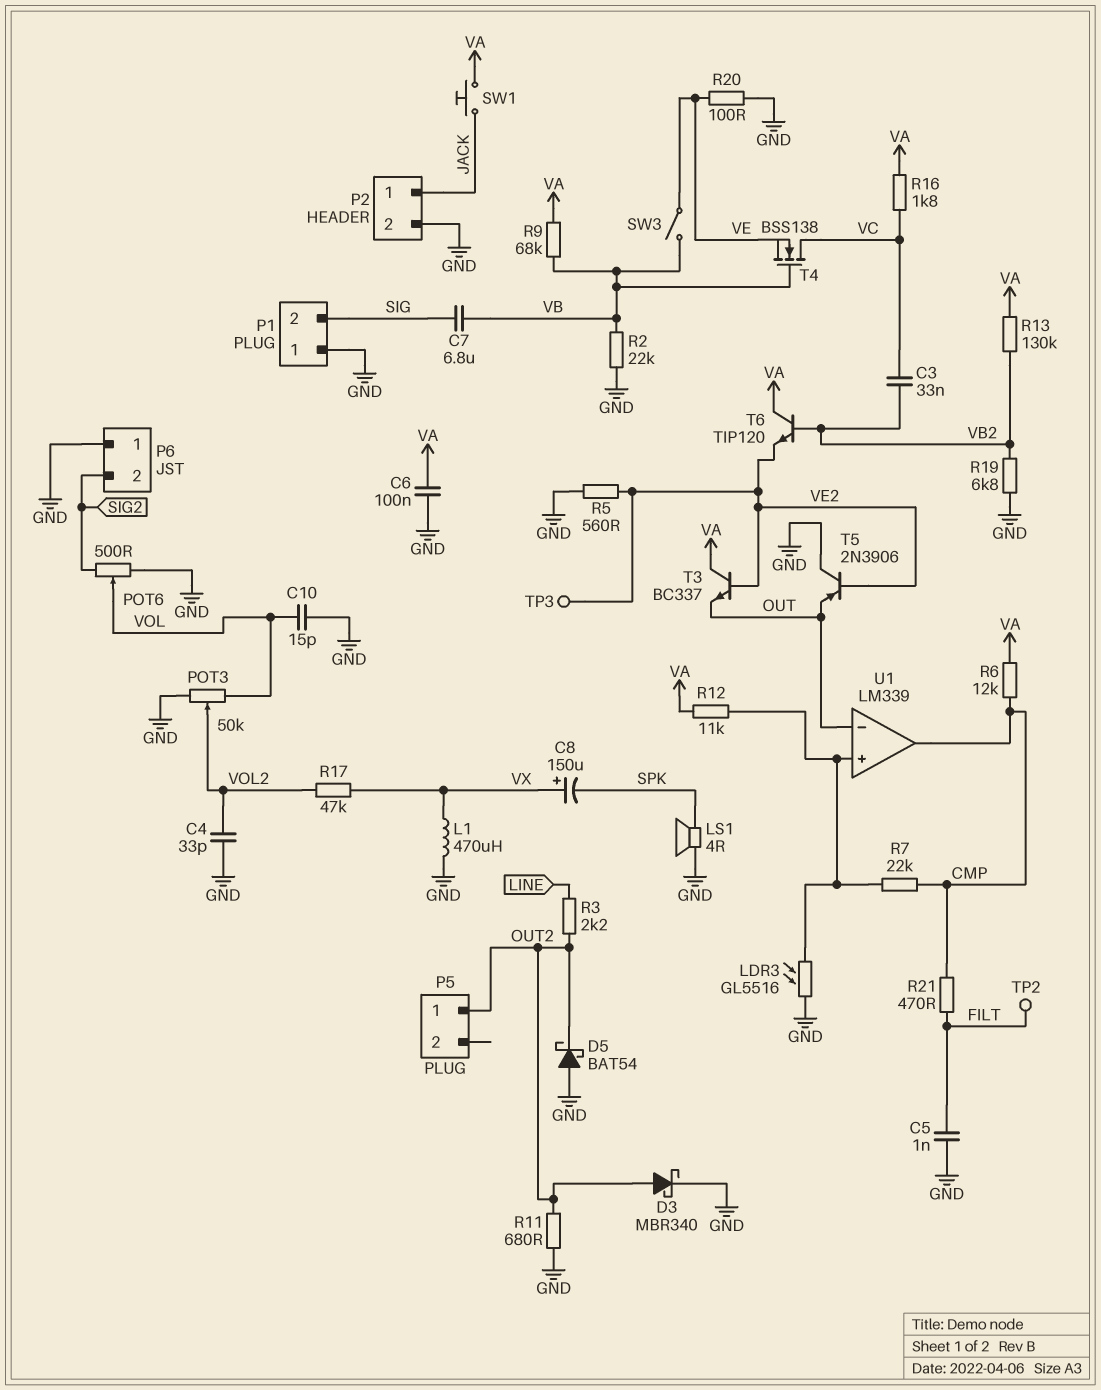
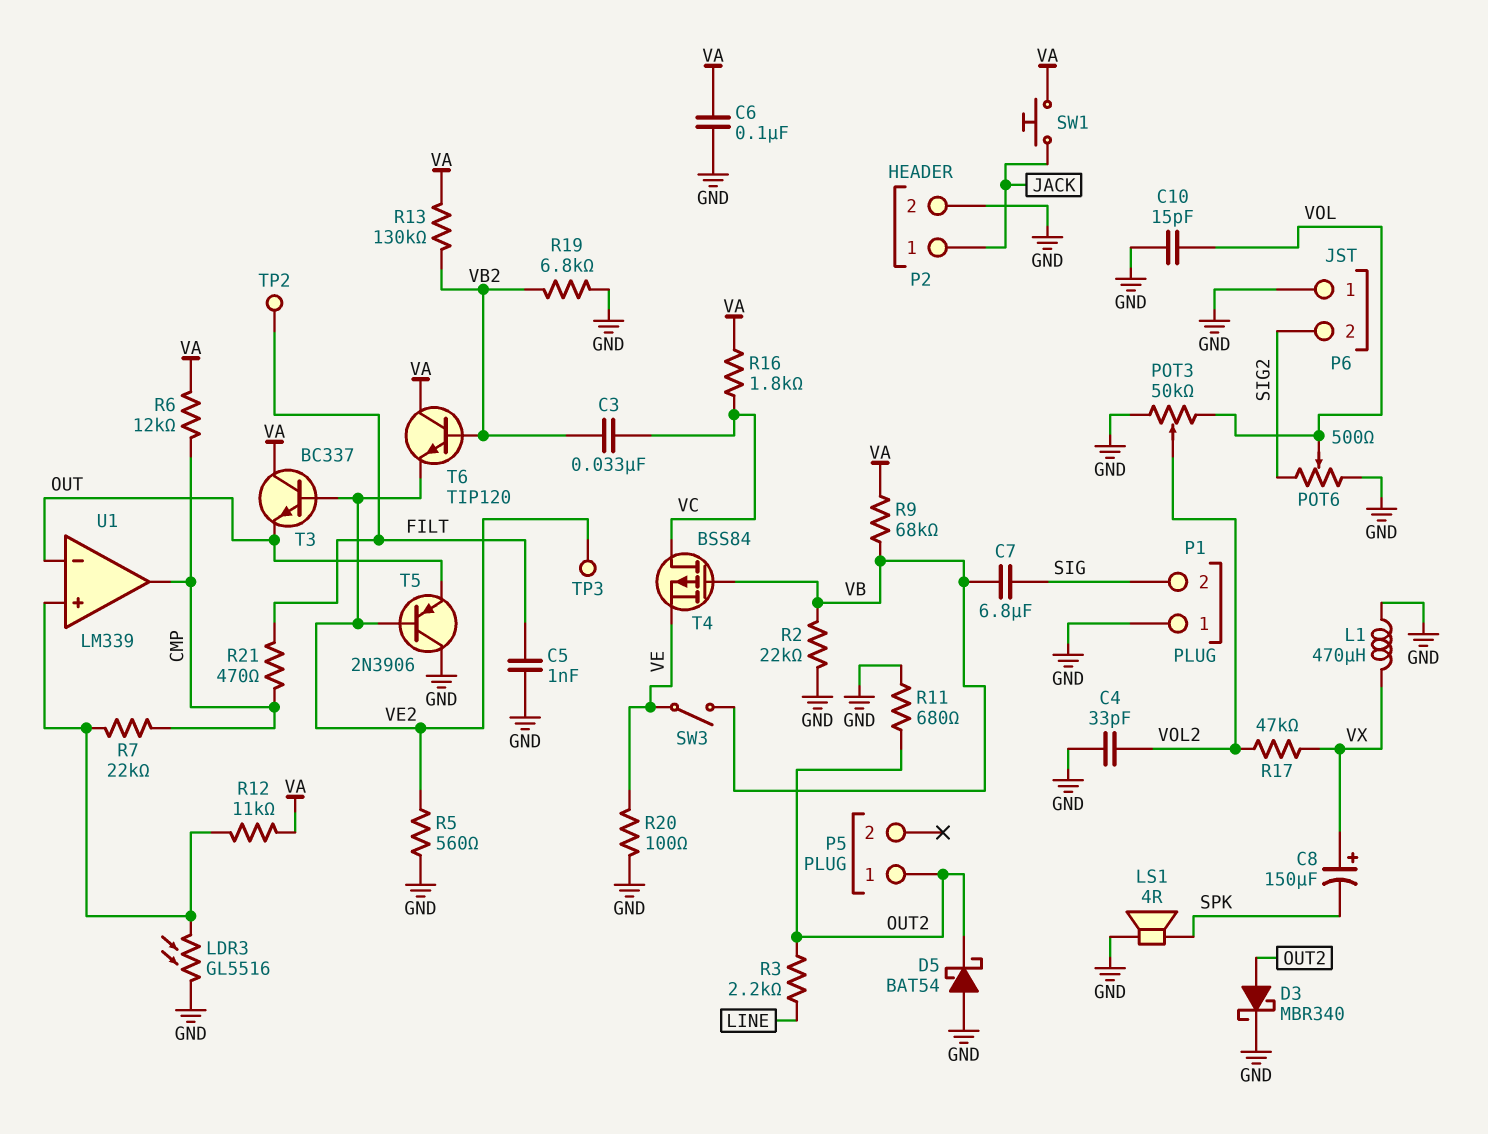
T4: NMOS BSS138 (G VB, D VC, S VE) -> PMOS BSS84 (G VB, D VC, S VE)

